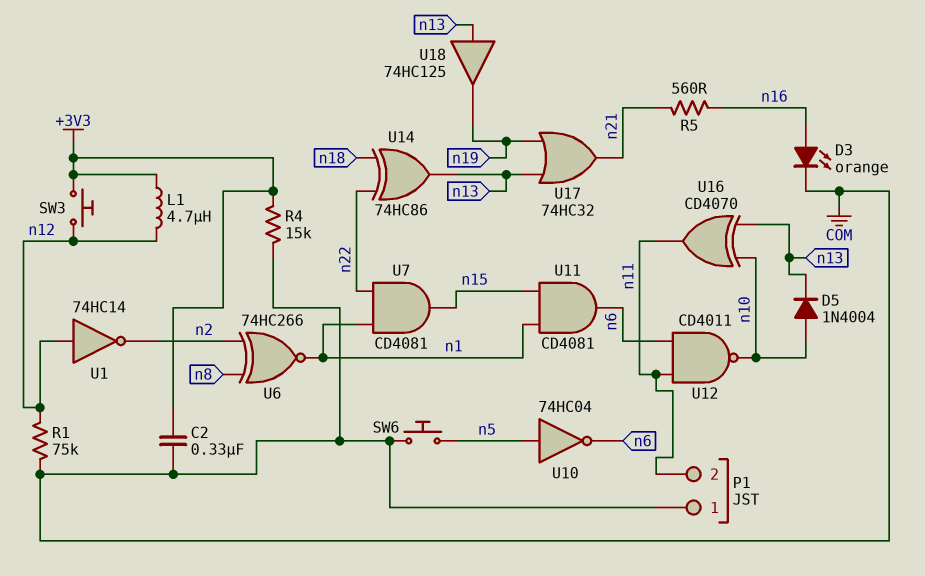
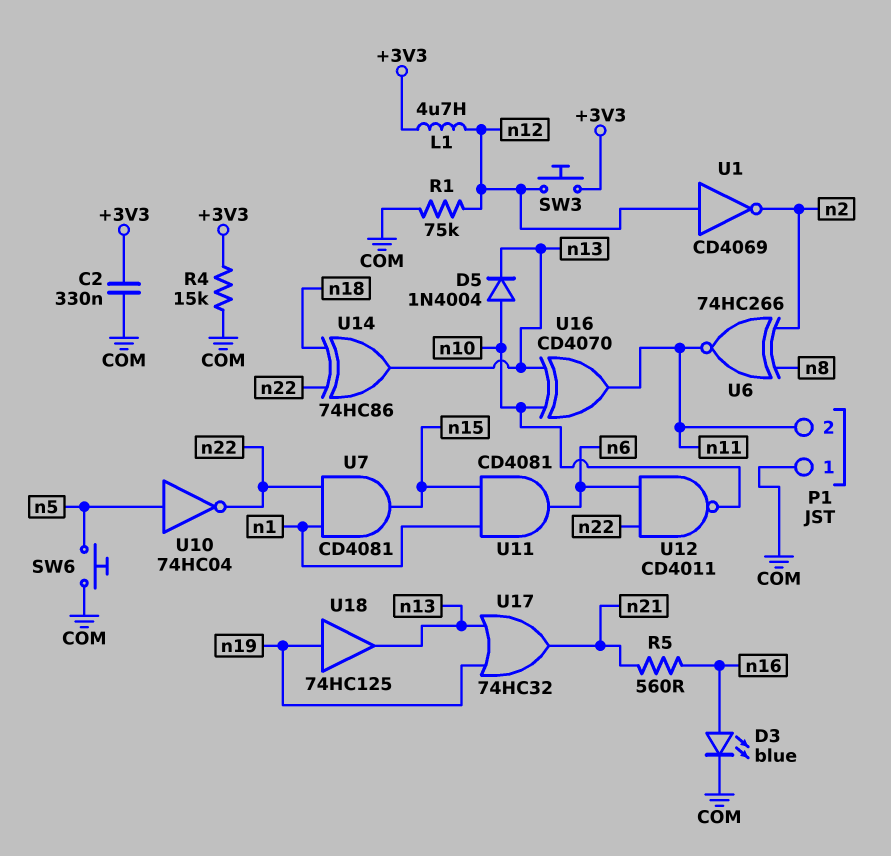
D3: LED orange (A n16, K COM) -> LED blue (A n16, K COM)
U1: NOT 74HC14 (in n12, out n2) -> NOT CD4069 (in n12, out n2)
U6: XNOR 74HC266 (in n2, in n8, out n1) -> XNOR 74HC266 (in n2, in n8, out n11)
U10: NOT 74HC04 (in n5, out n6) -> NOT 74HC04 (in n5, out n22)
U12: NAND CD4011 (in n6, in n11, out n10) -> NAND CD4011 (in n6, in n22, out n10)
U18: buffer 74HC125 (in n13, out n19) -> buffer 74HC125 (in n19, out n13)

